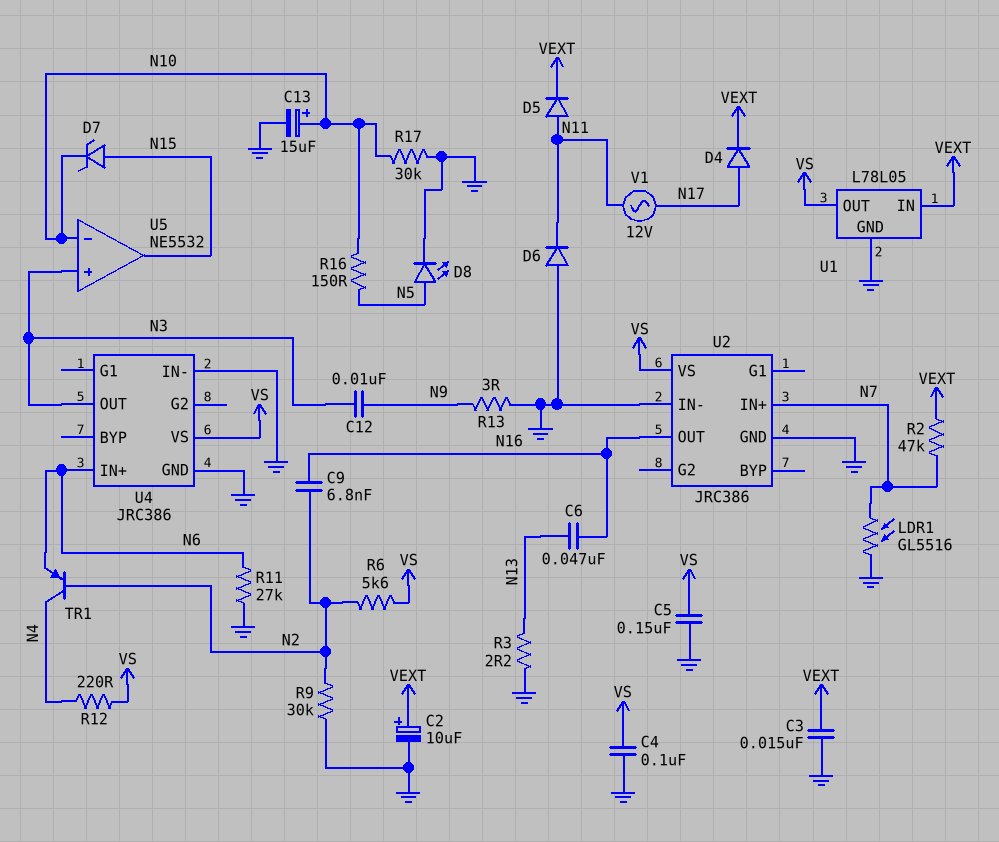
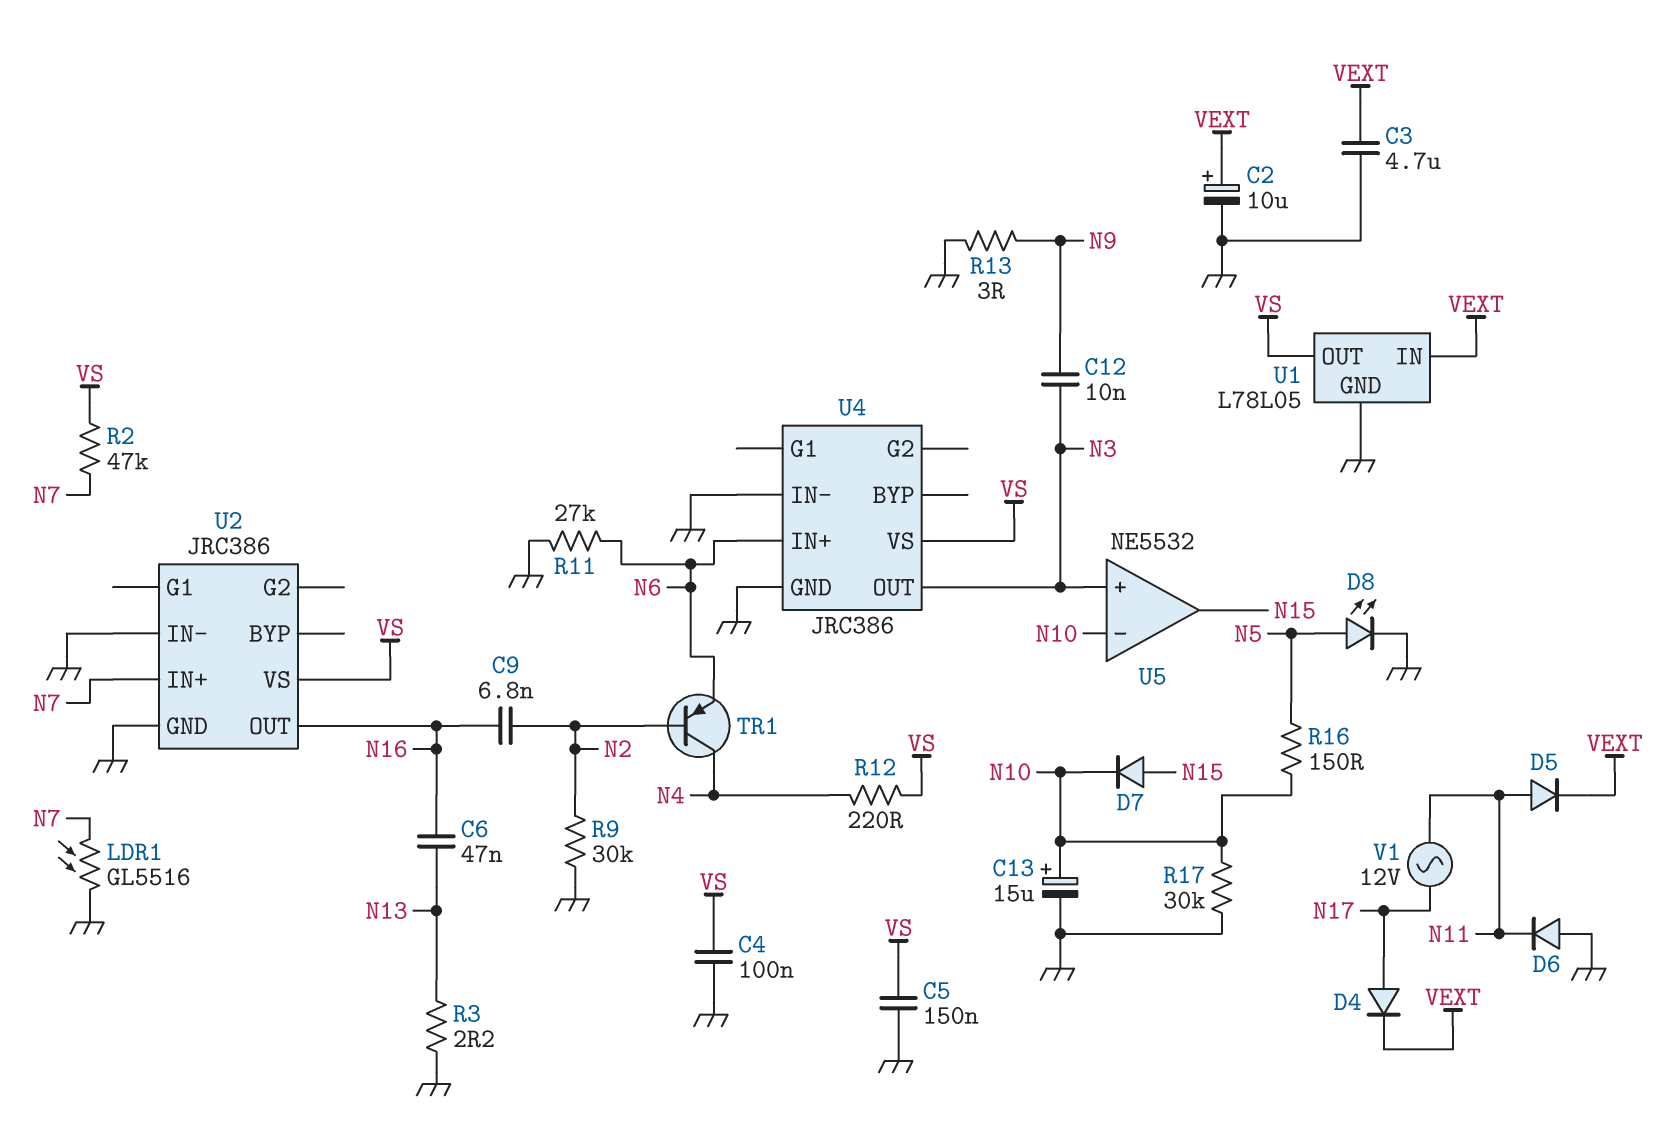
C3: 15nF (GND, VEXT) -> 4.7uF (GND, VEXT)
D7: zener (A N15, K N10) -> diode (A N15, K N10)
R2: 47k (N7, VEXT) -> 47k (N7, VS)
R6: 5.6k (N2, VS) -> none

